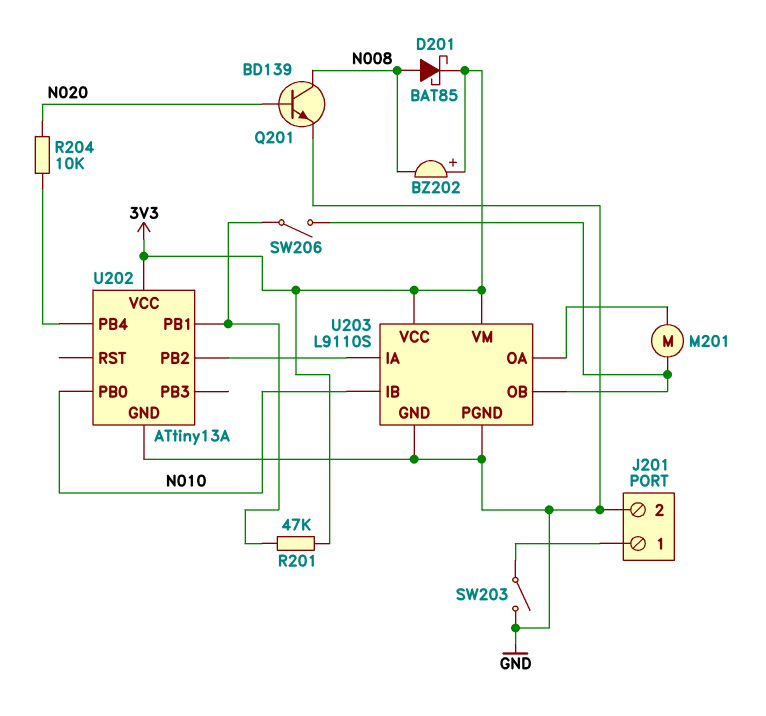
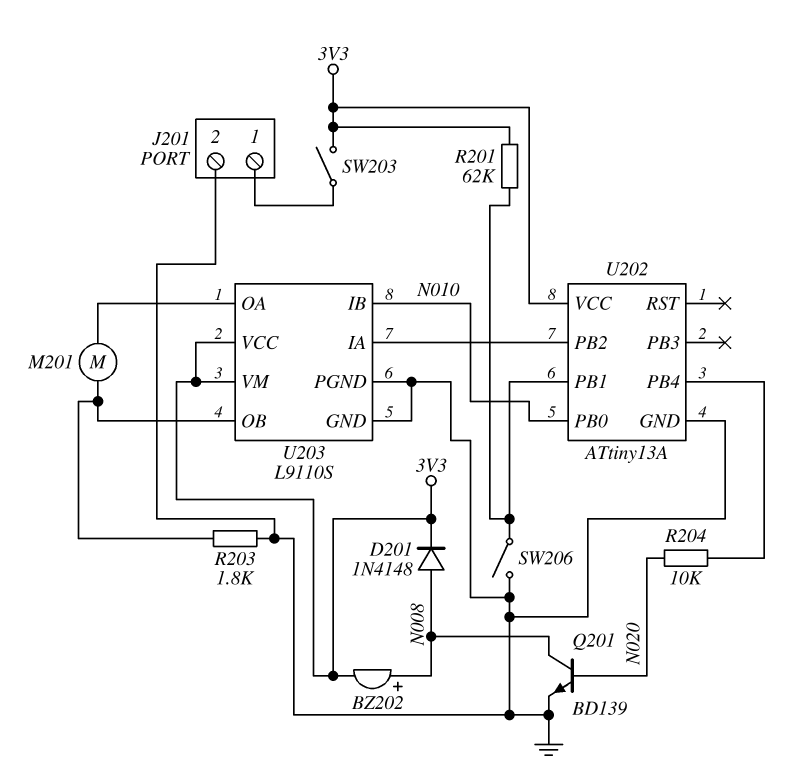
BZ202: buzzer (plus 3V3, minus N008) -> buzzer (plus N008, minus 3V3)
D201: schottky BAT85 (A N008, K 3V3) -> diode 1N4148 (A N008, K 3V3)
R201: 47k (3V3, U202/PB1) -> 62k (3V3, U202/PB1)
R203: none -> 1.8k (GND, U203/OB)
SW203: switch (GND, J201/1) -> switch (3V3, J201/1)
SW206: switch (U202/PB1, U203/OB) -> switch (GND, U202/PB1)

